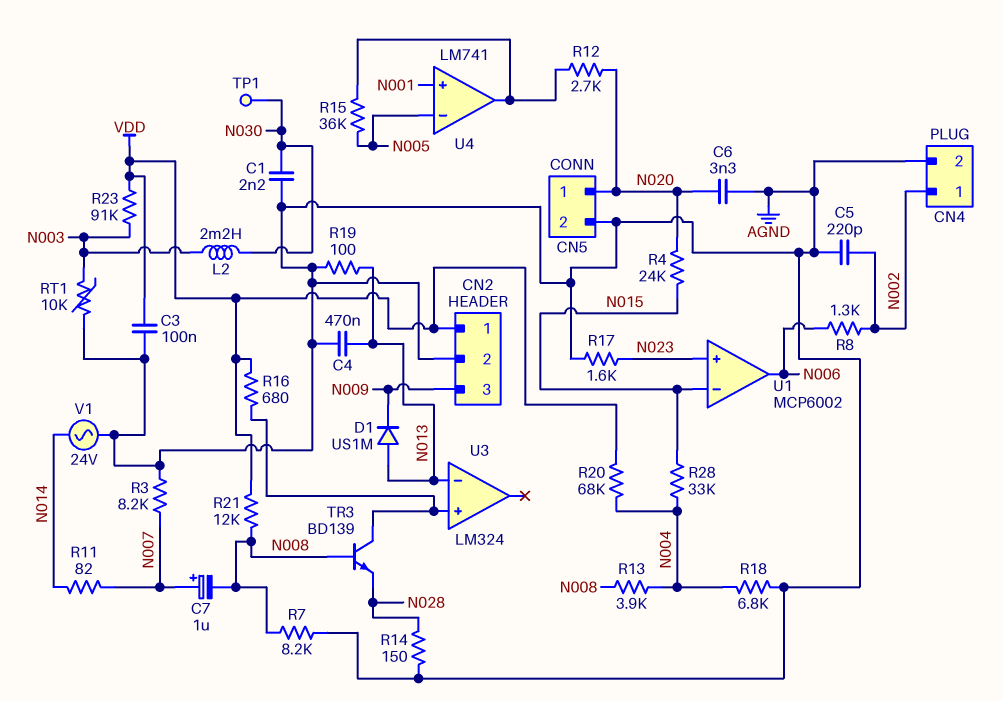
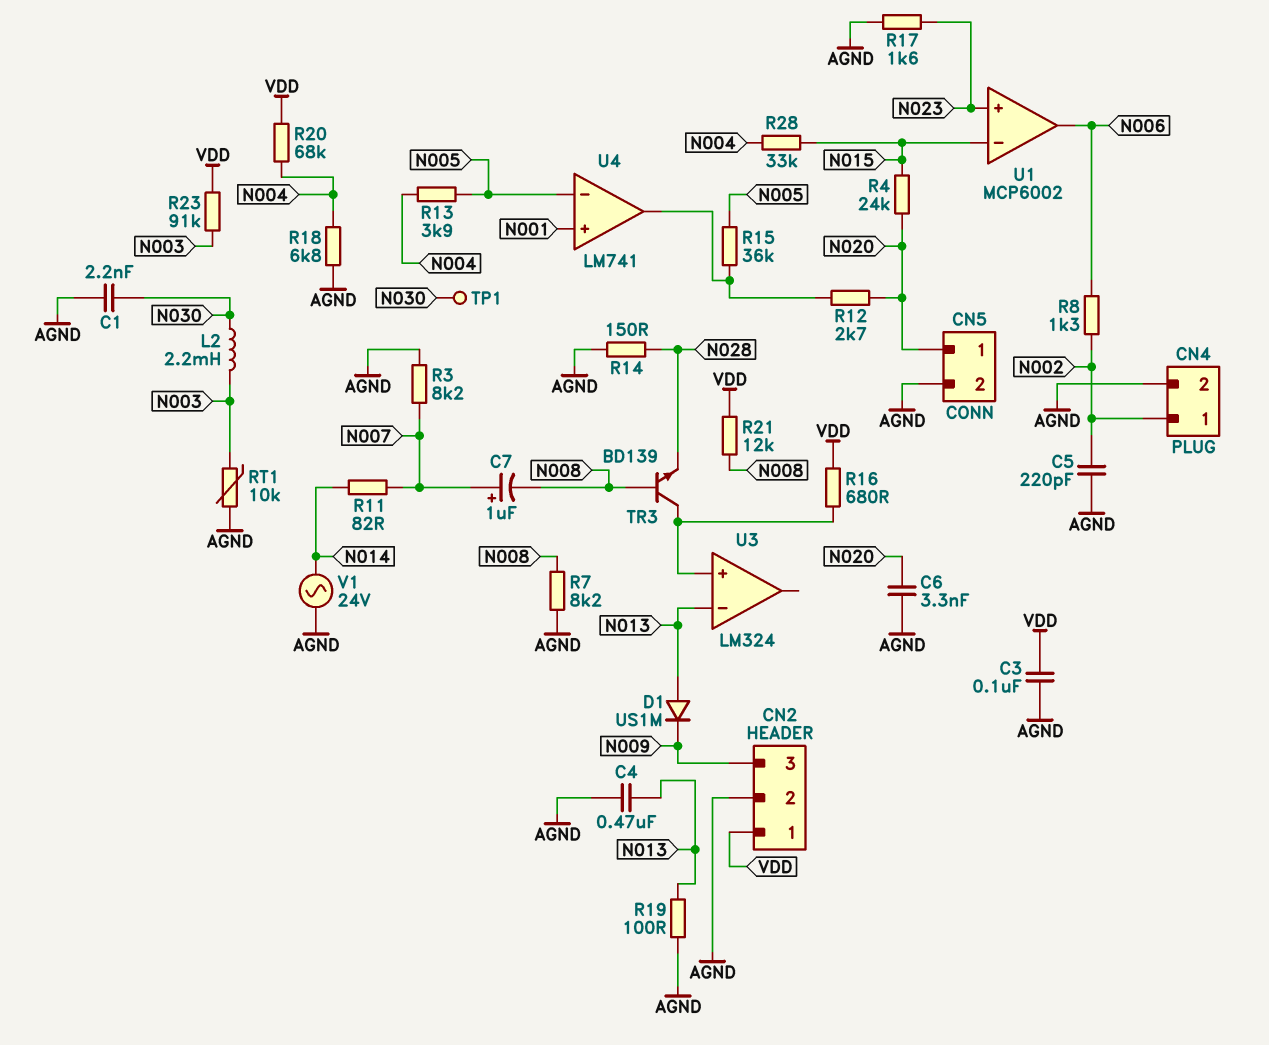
R13: 3.9k (N004, N008) -> 3.9k (N004, N005)

